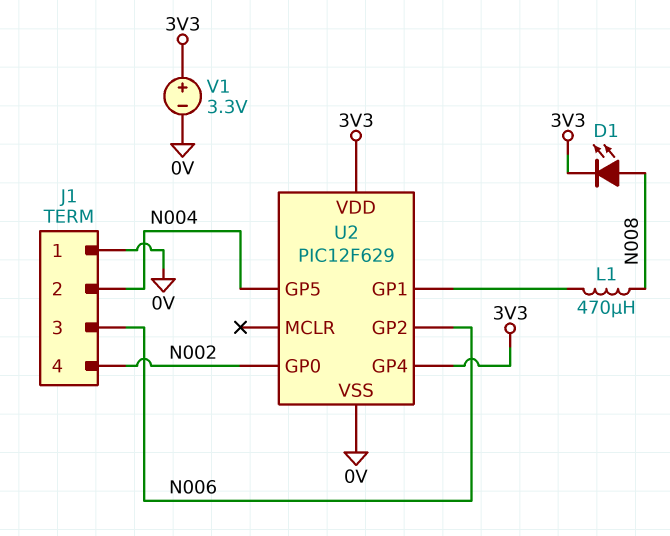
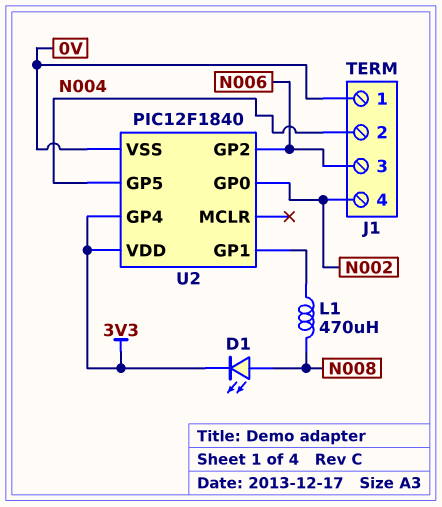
U2: PIC12F629 -> PIC12F1840
V1: 3.3V (plus 3V3, minus 0V) -> none

